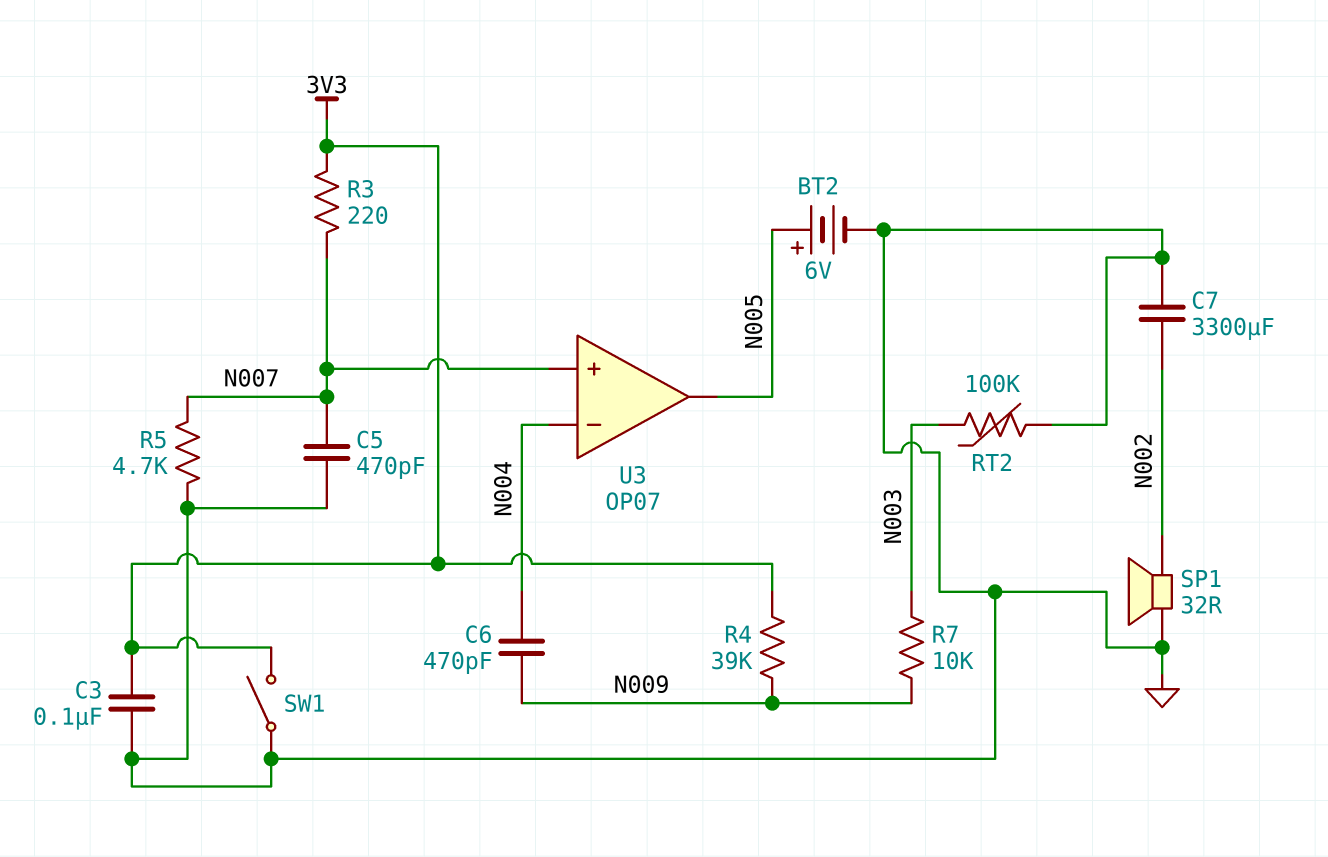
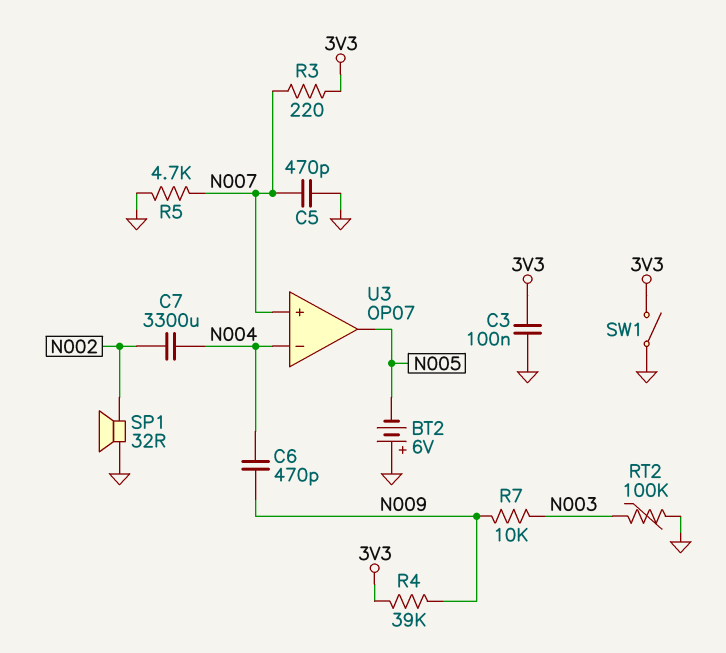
BT2: 6V (plus N005, minus GND) -> 6V (plus GND, minus N005)
C7: 3300uF (GND, N002) -> 3300uF (N002, N004)

